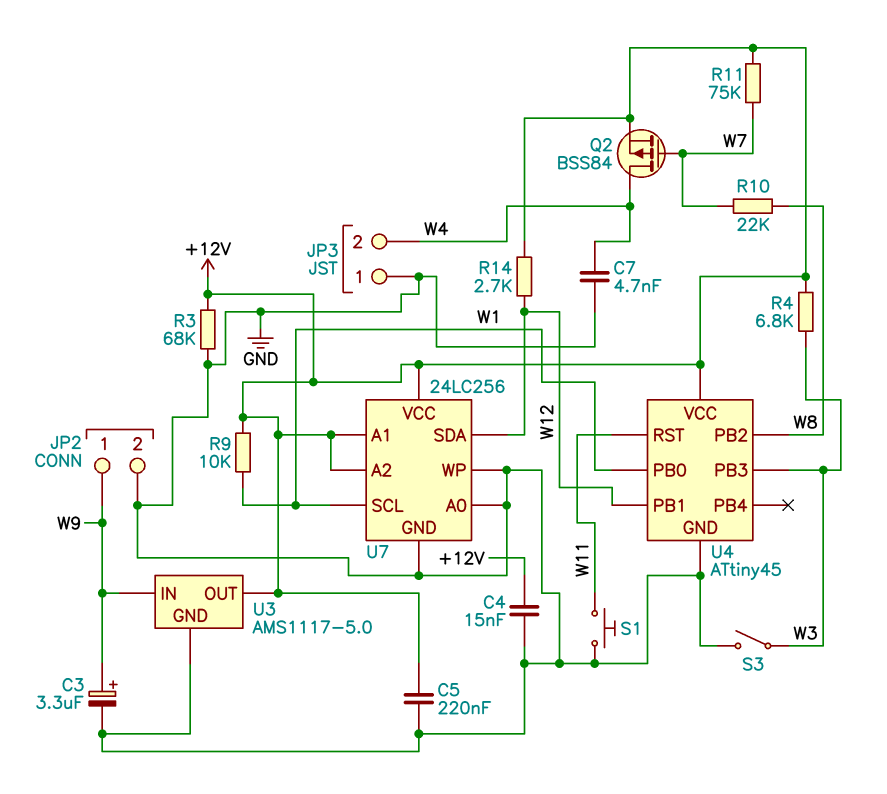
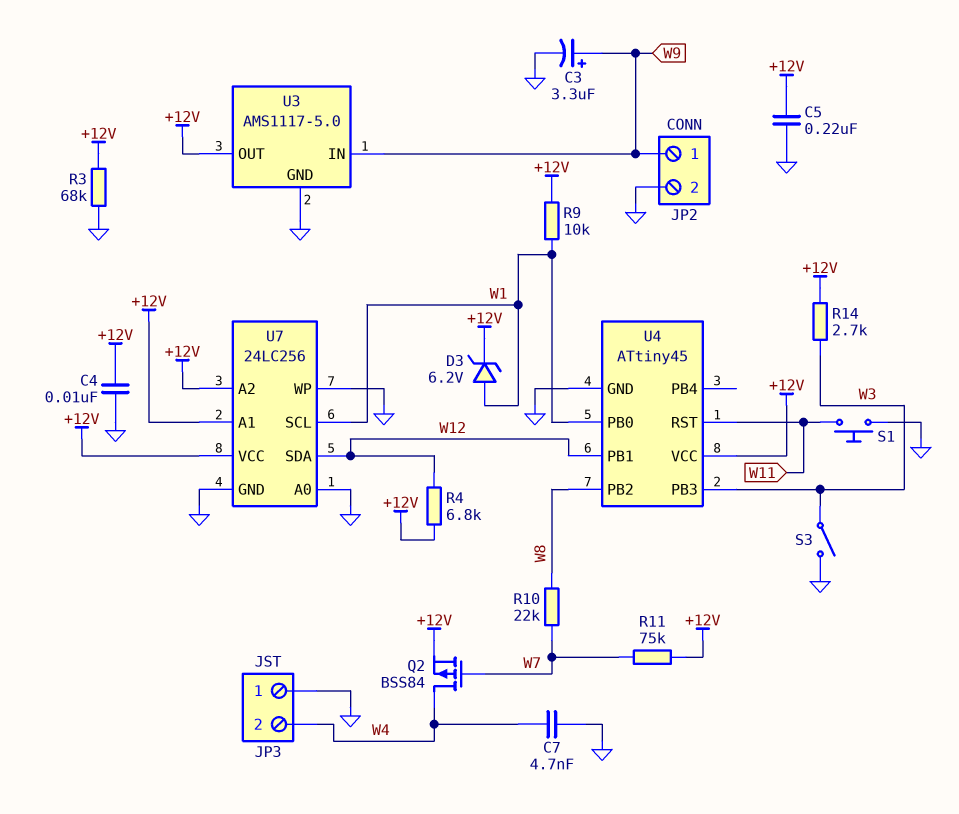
C4: 15nF (+12V, GND) -> 10nF (+12V, GND)
D3: none -> zener 6.2V (A W1, K +12V)
R4: 6.8k (+12V, W3) -> 6.8k (+12V, W12)
R14: 2.7k (+12V, W12) -> 2.7k (+12V, W3)

